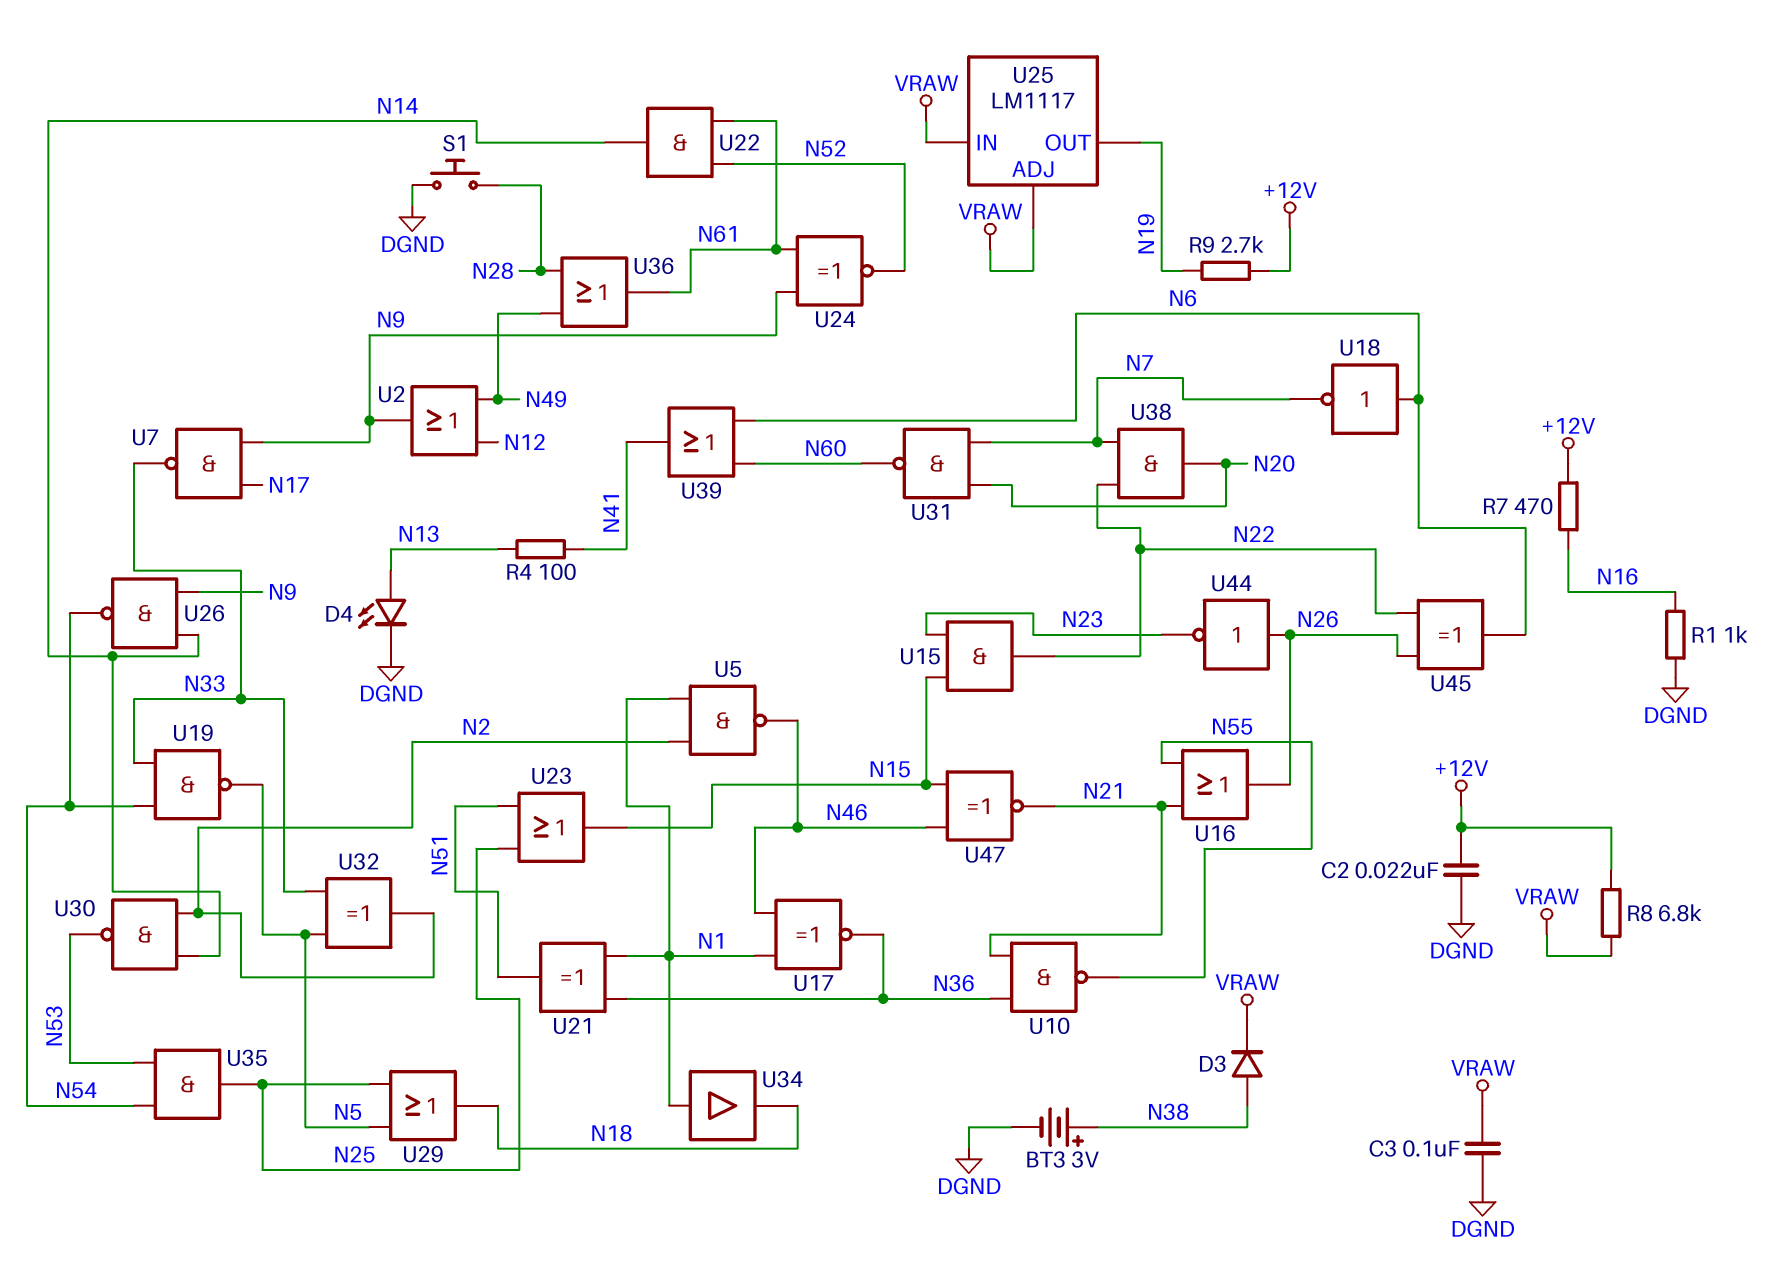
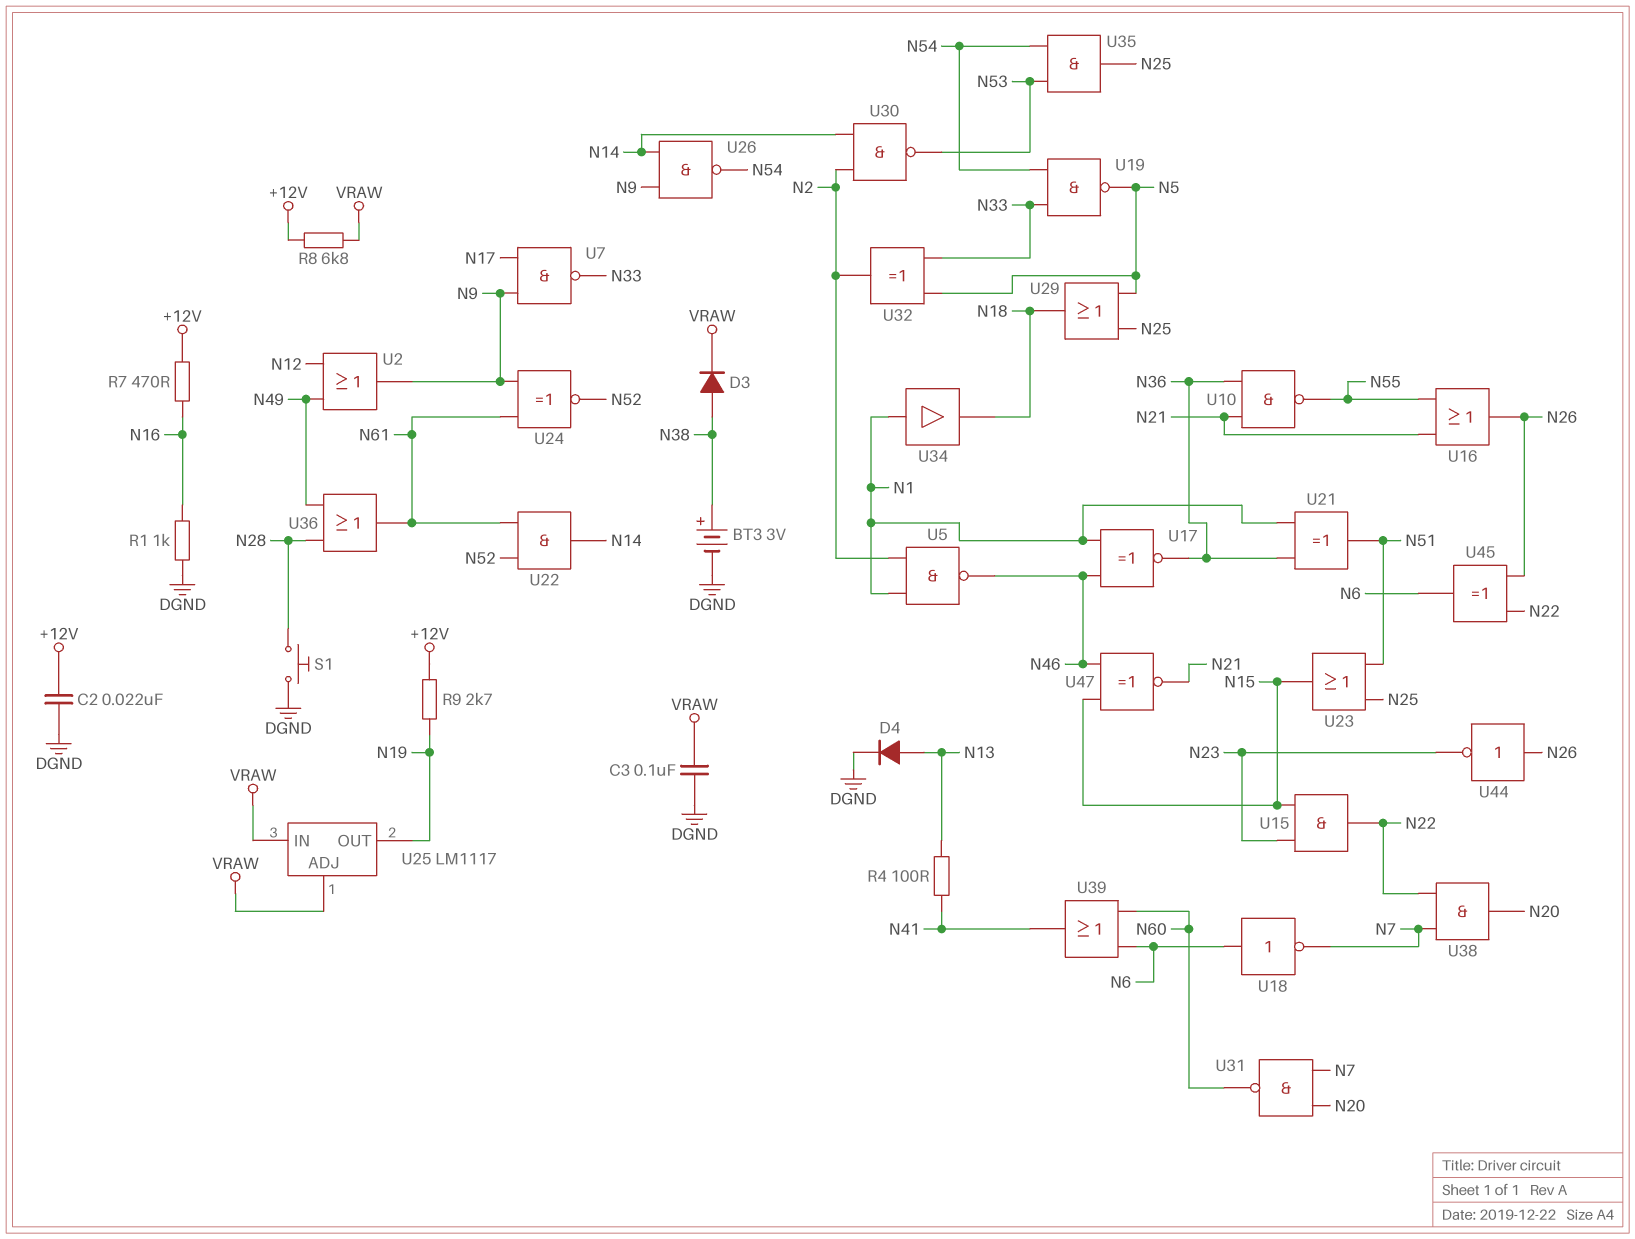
D4: LED (A N13, K DGND) -> diode (A N13, K DGND)

